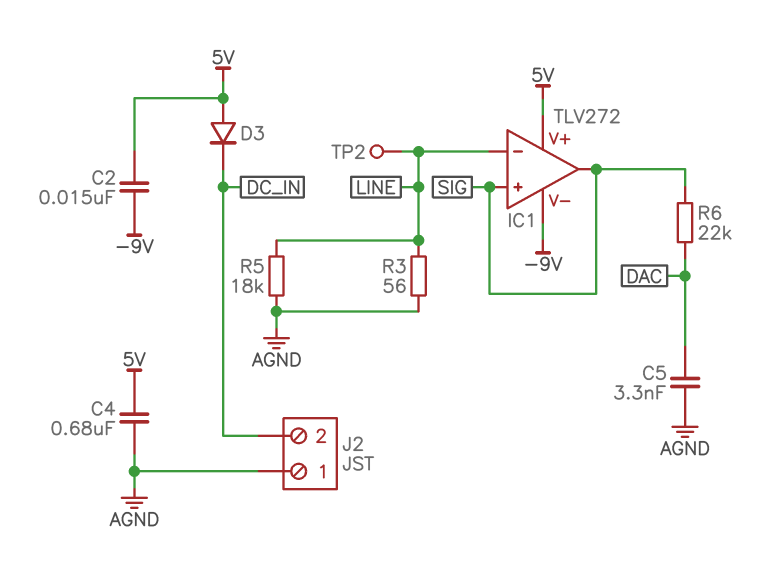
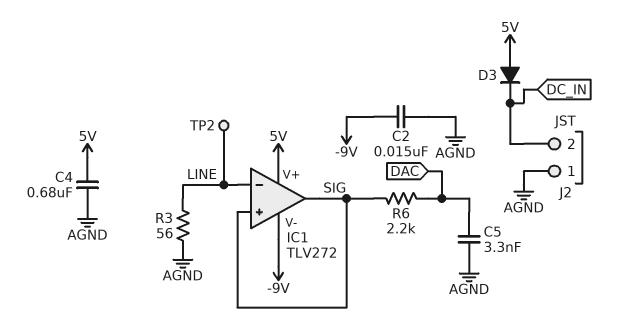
C2: 15nF (-9V, 5V) -> 15nF (-9V, AGND)
R5: 18k (AGND, LINE) -> none
R6: 22k (DAC, SIG) -> 2.2k (DAC, SIG)

